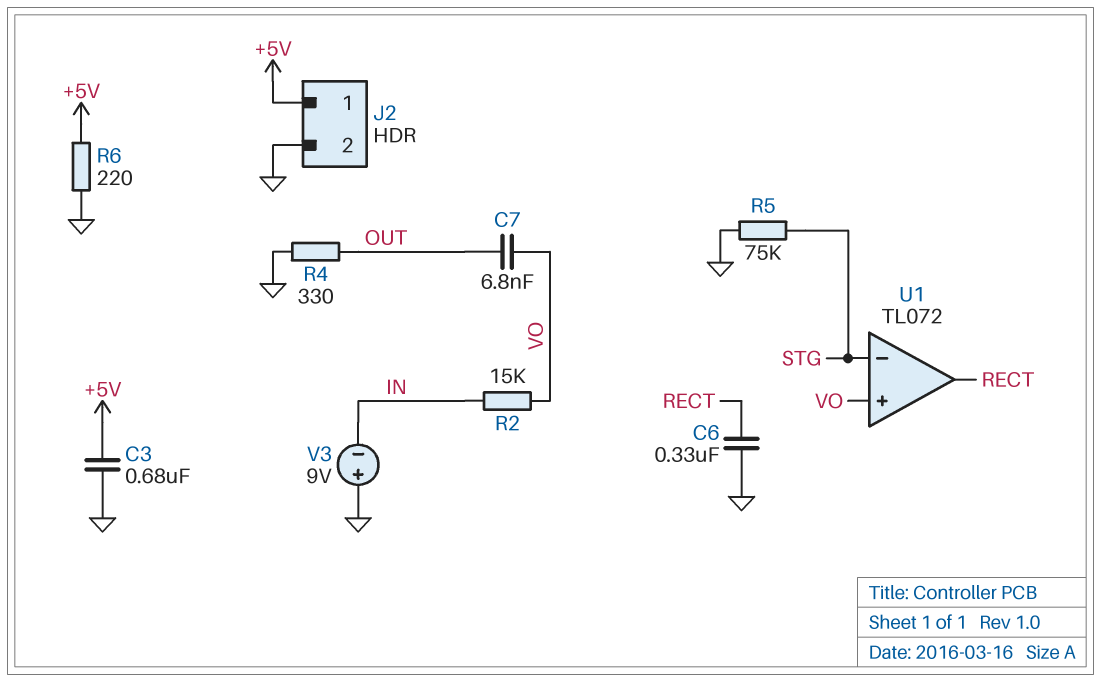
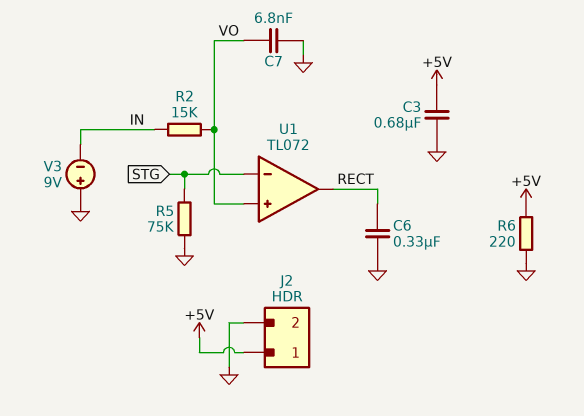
C7: 6.8nF (OUT, VO) -> 6.8nF (GND, VO)
R4: 330 (GND, OUT) -> none

